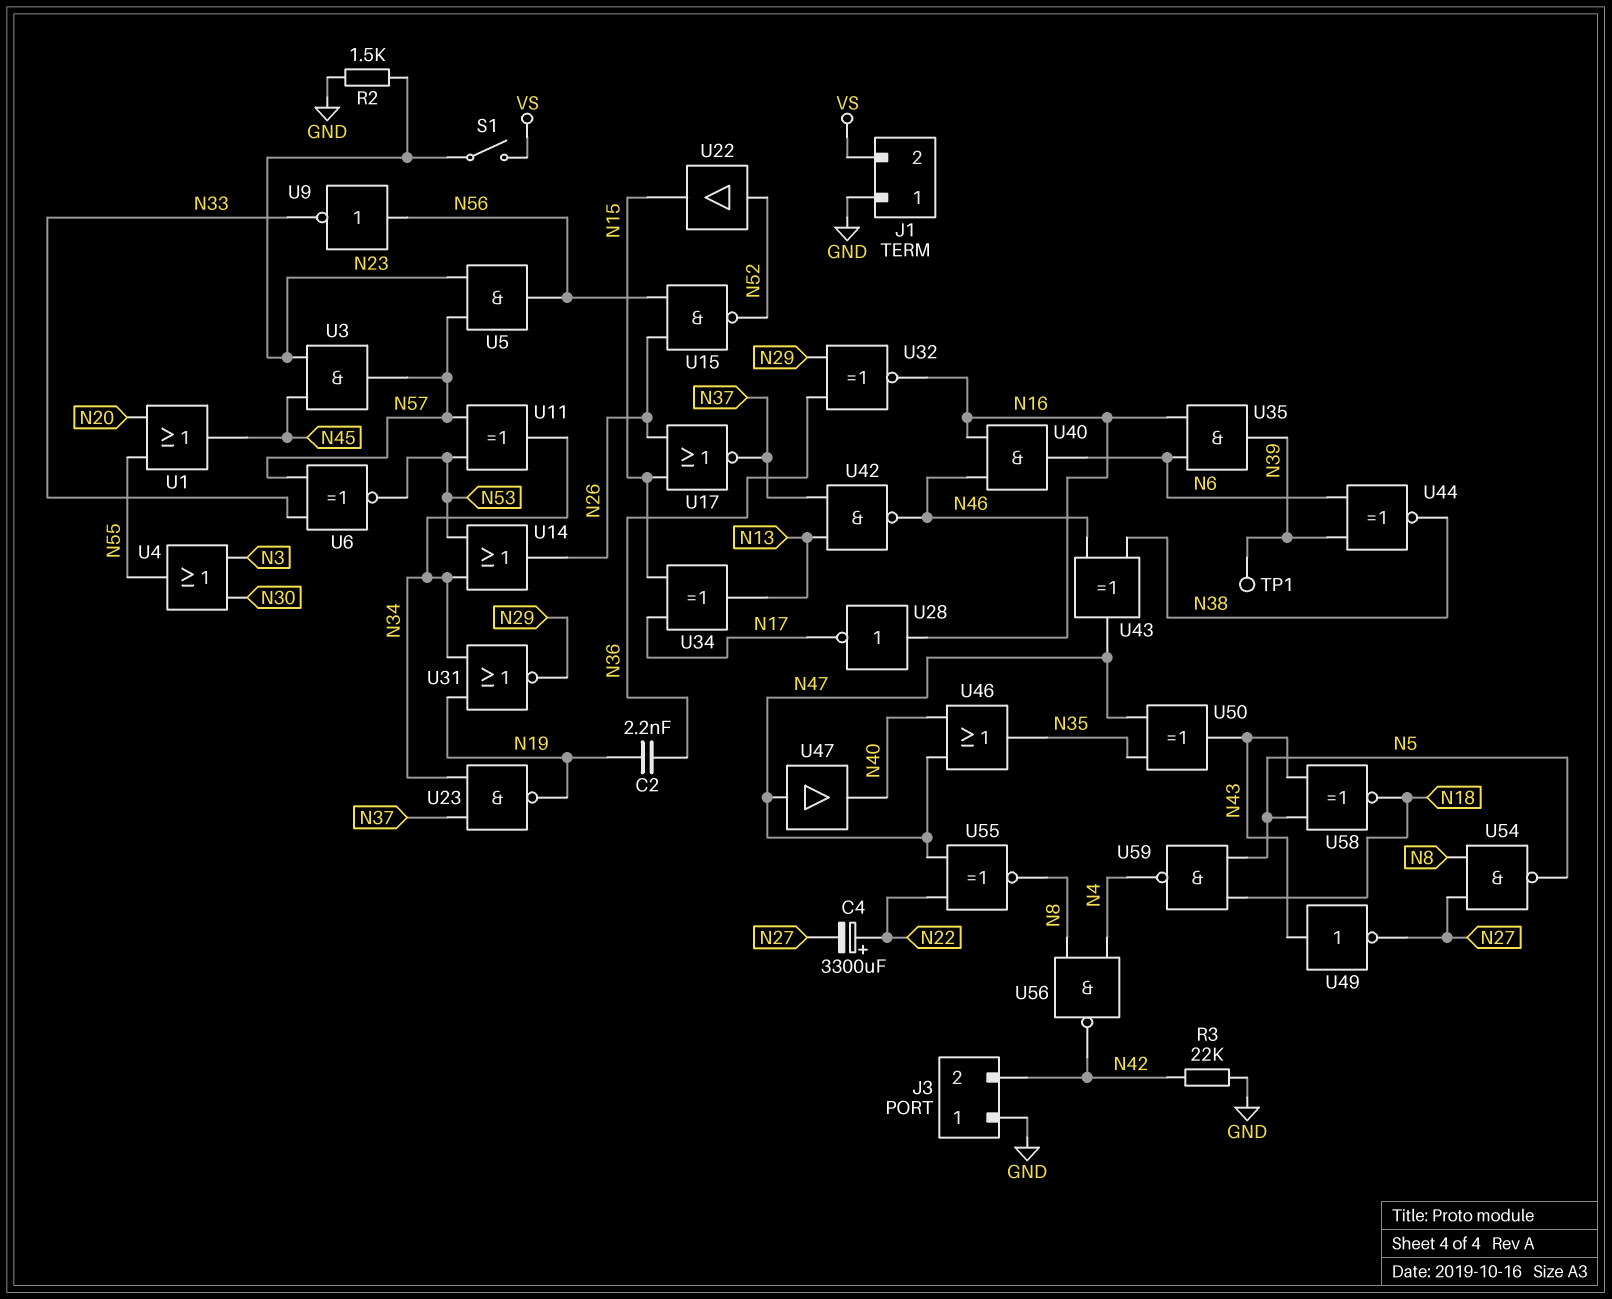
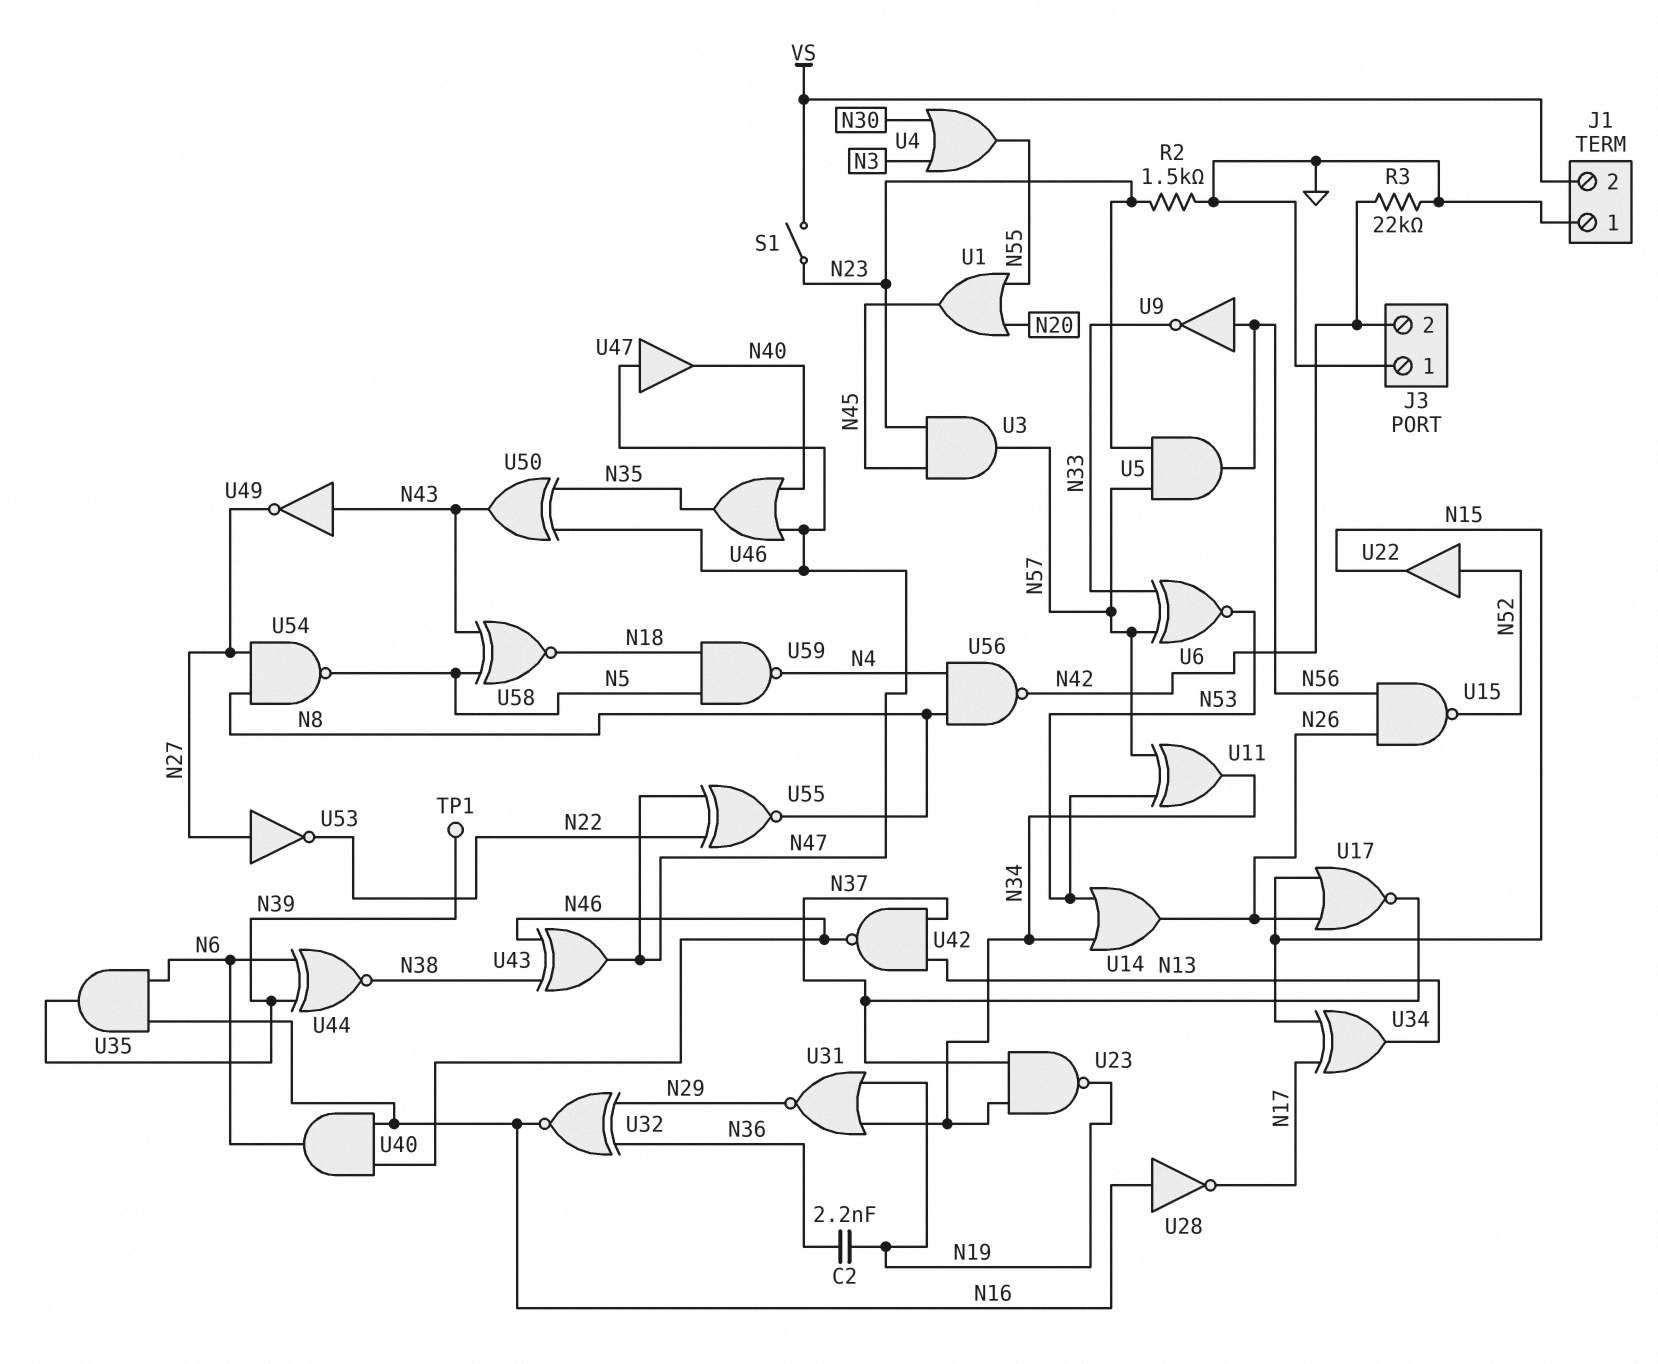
C4: 3300uF (plus N22, minus N27) -> none
U53: none -> NOT (in N27, out N22)

